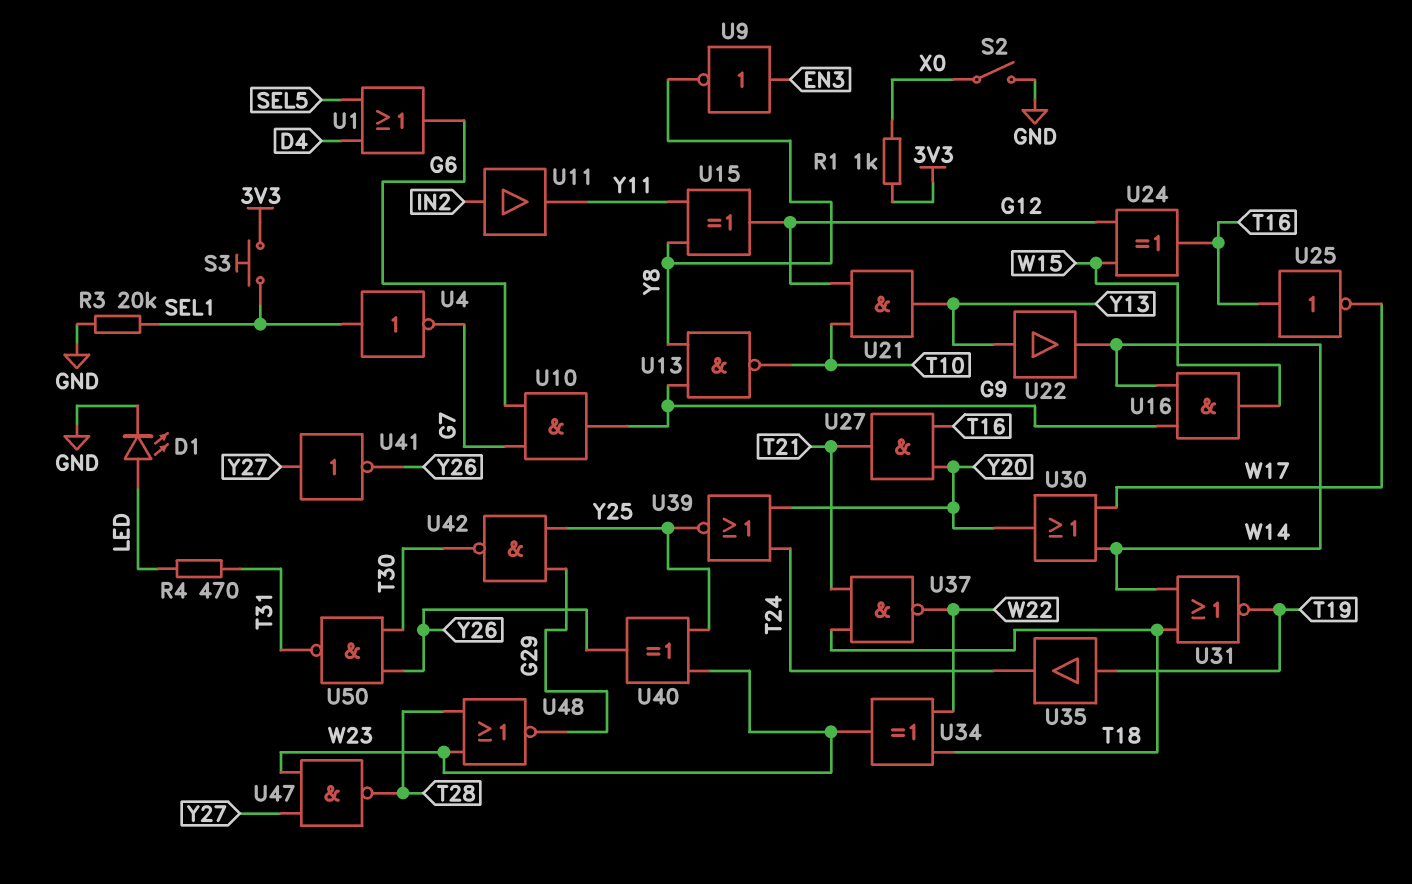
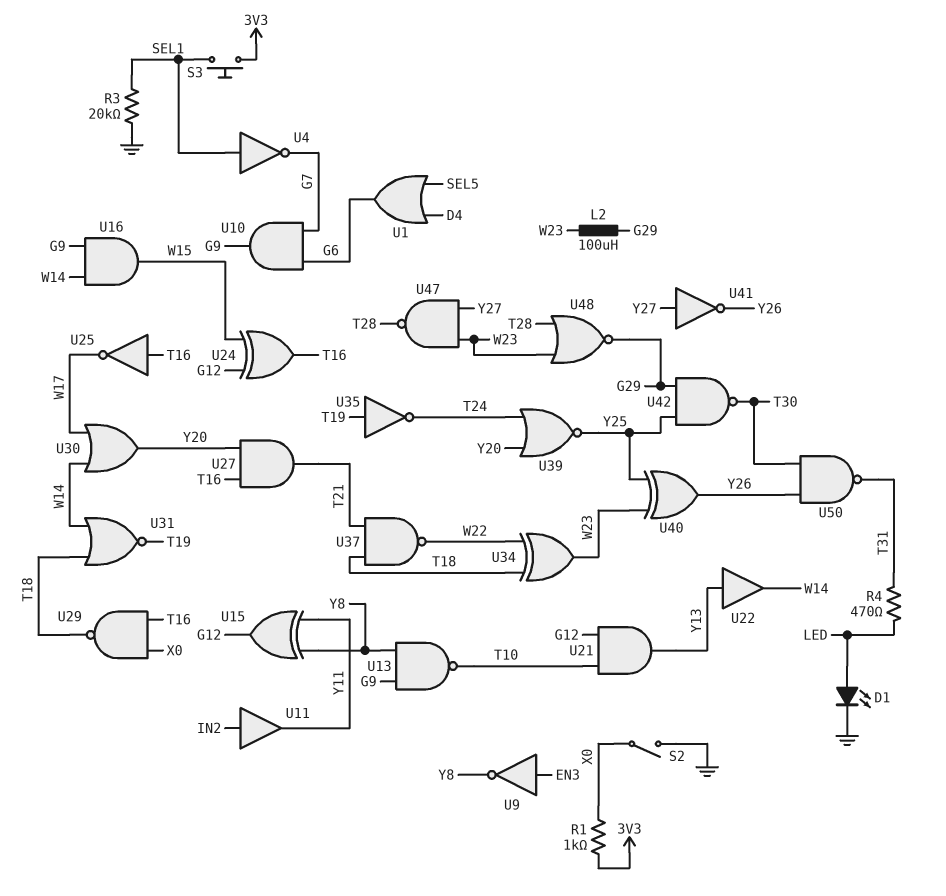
L2: none -> 100uH (G29, W23)
U29: none -> NAND (in T16, in X0, out T18)
U35: buffer (in T19, out T24) -> NOT (in T19, out T24)

